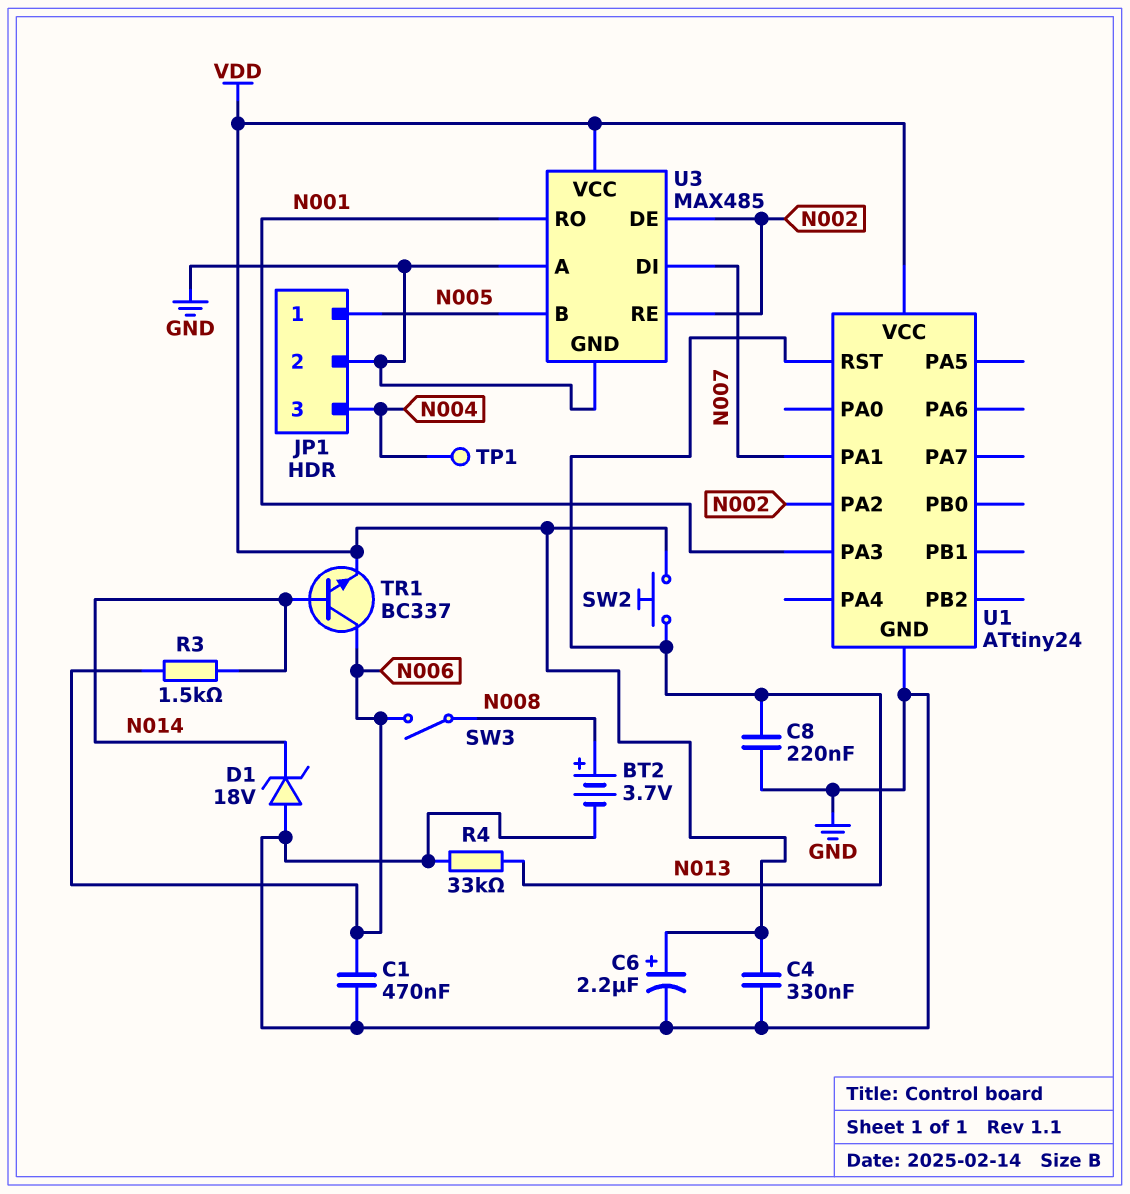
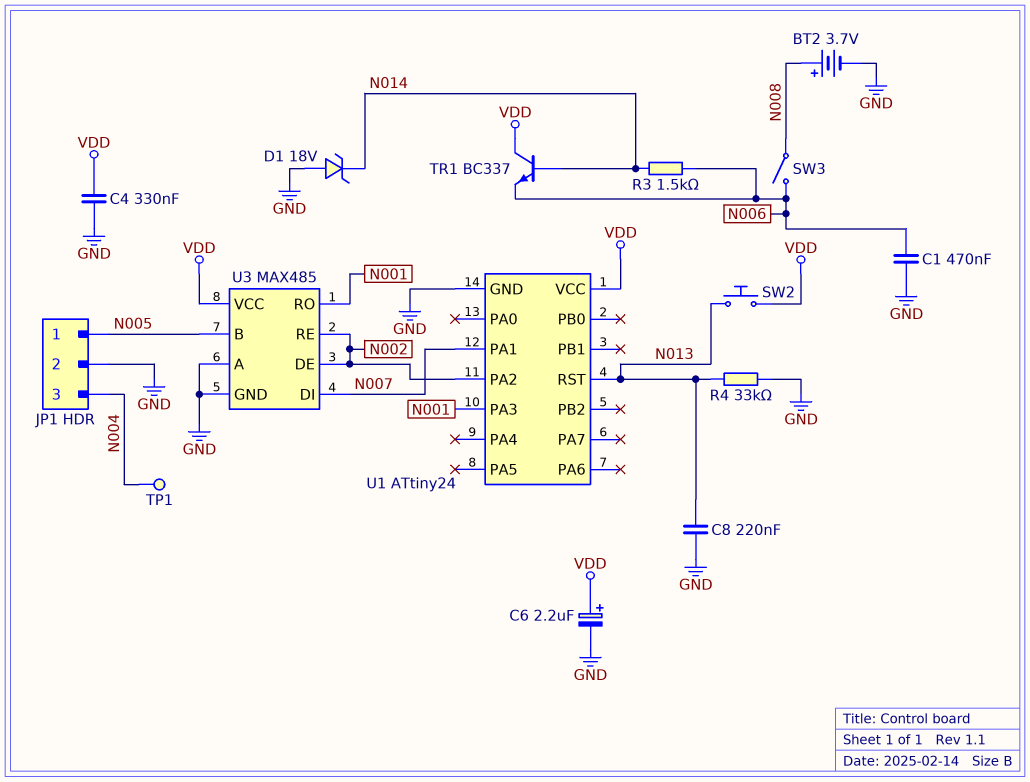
TR1: NPN BC337 (B N014, C N006, E VDD) -> NPN BC337 (B N014, C VDD, E N006)

